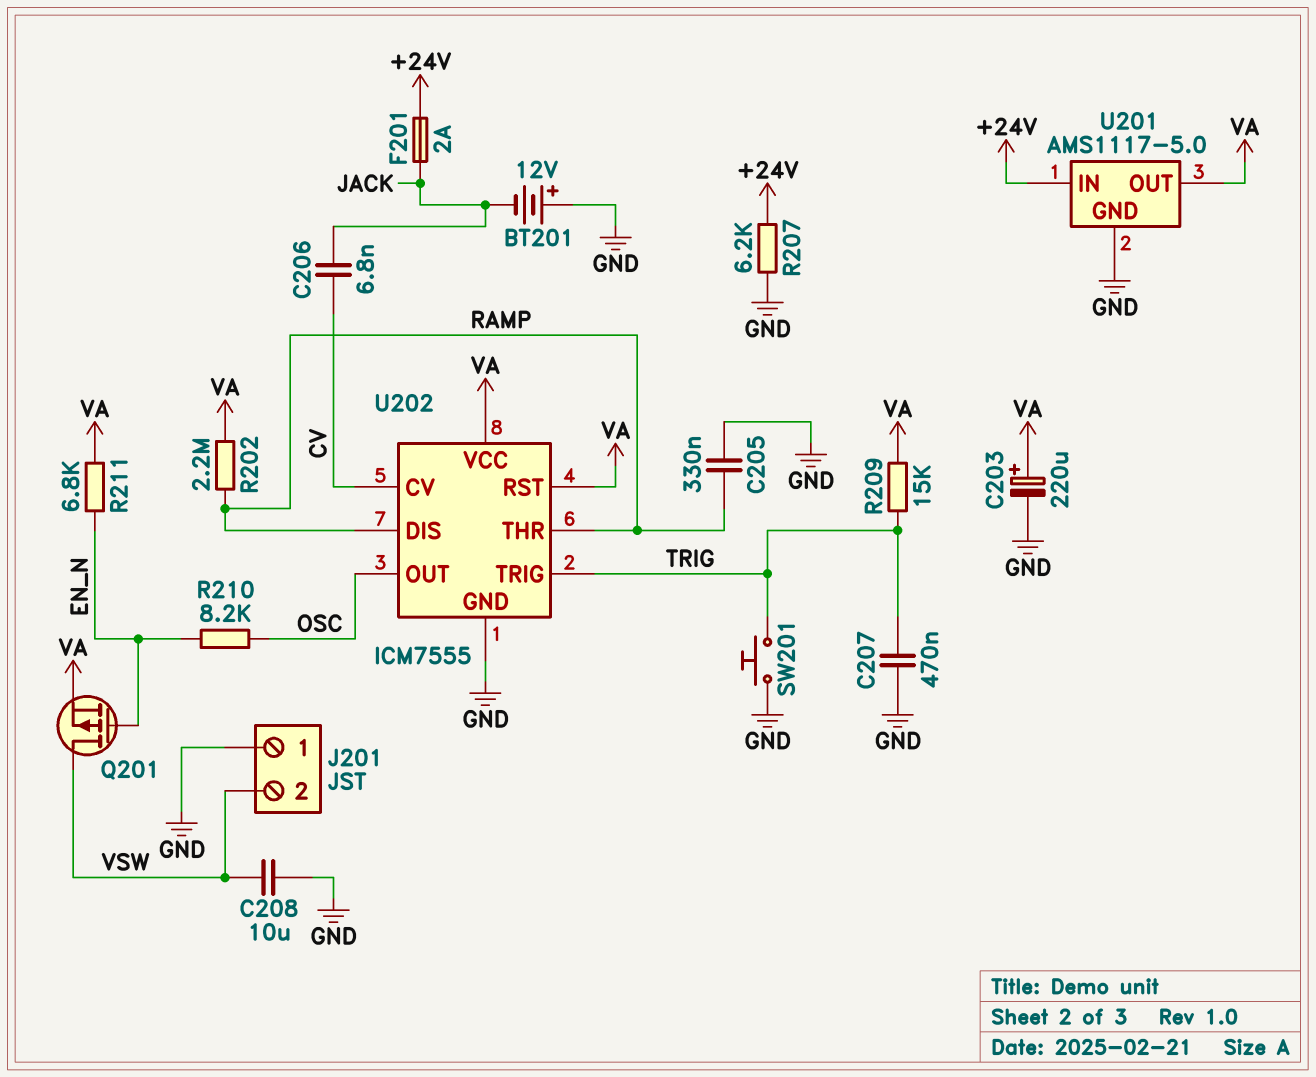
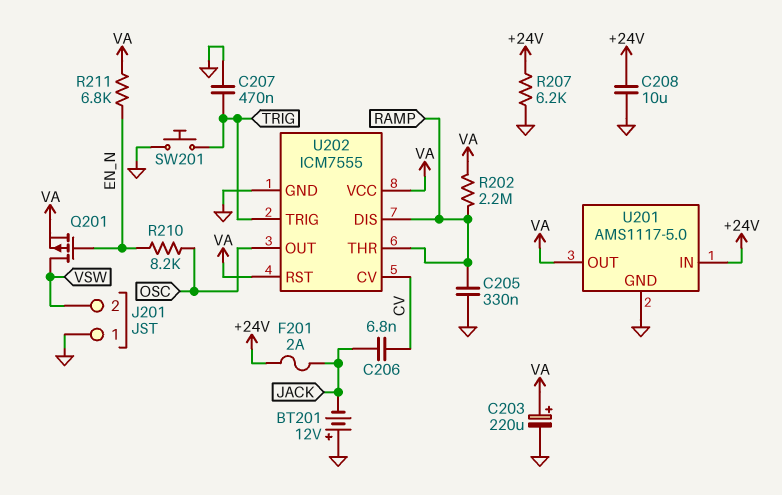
C208: 10uF (GND, VSW) -> 10uF (+24V, GND)
R209: 15k (TRIG, VA) -> none

